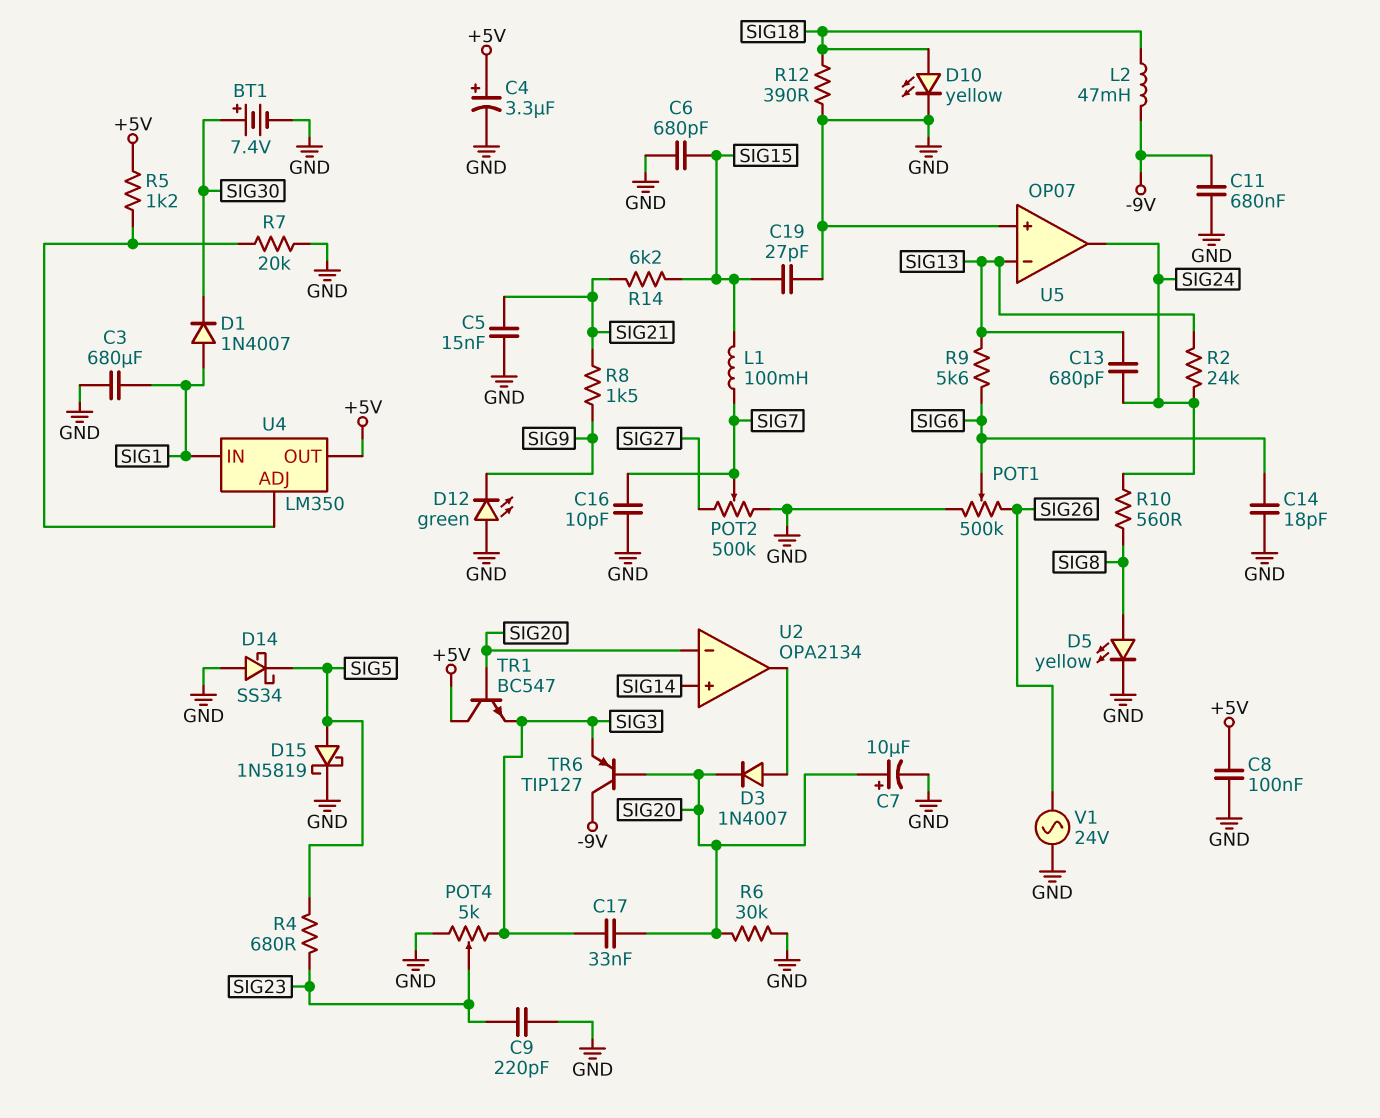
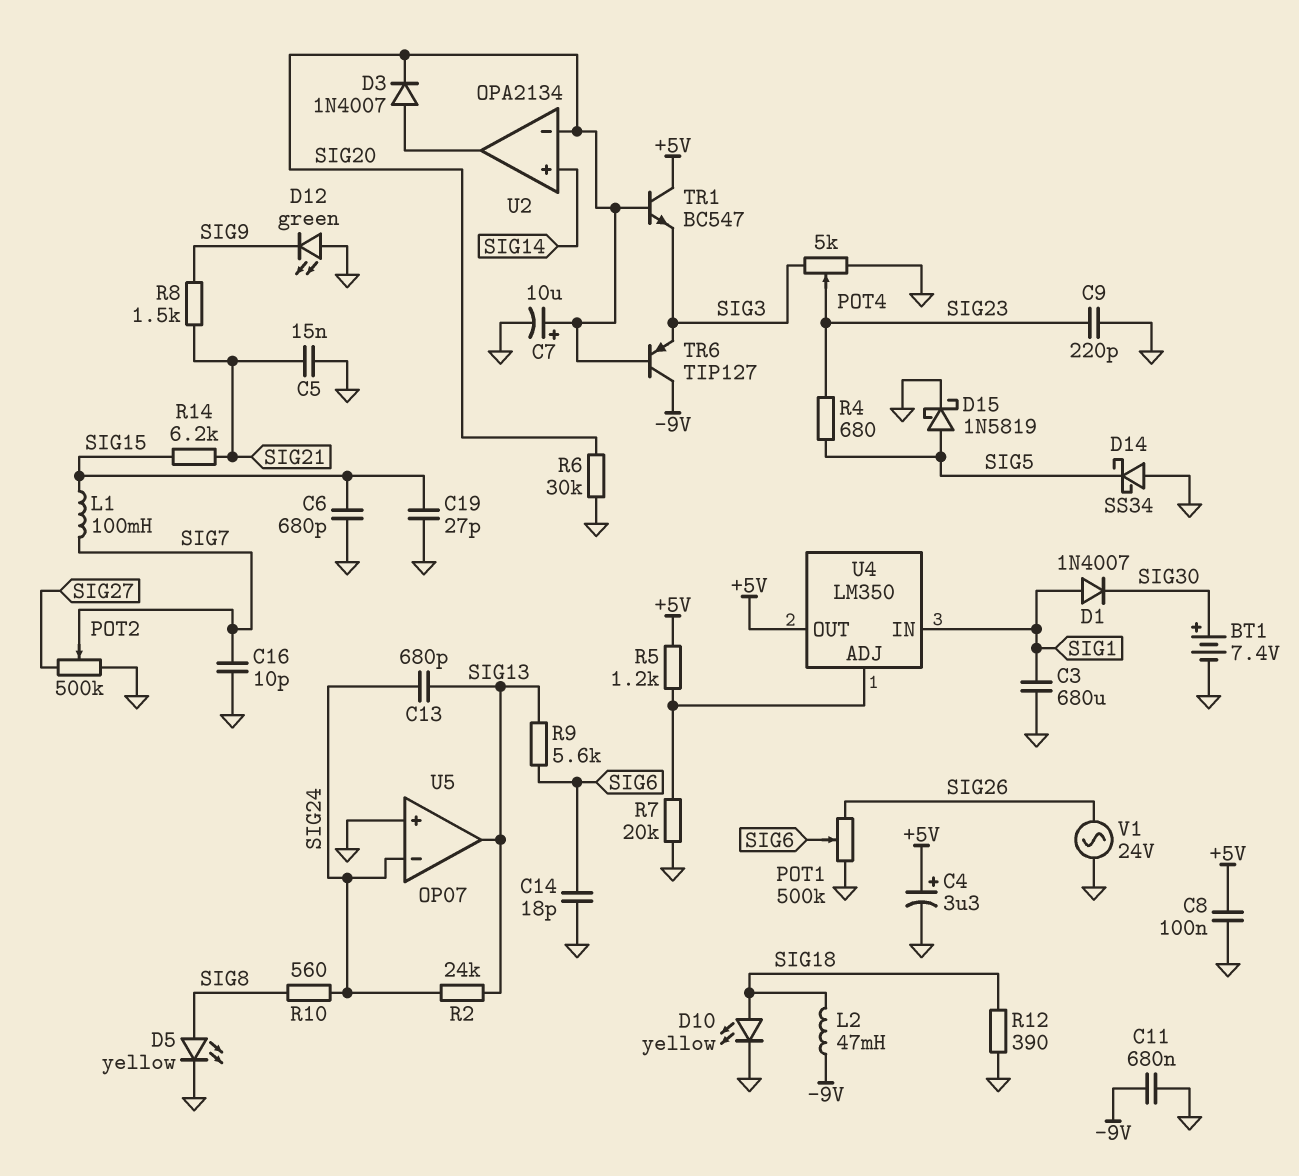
C17: 33nF (SIG3, SIG20) -> none
U5 pin in-: SIG13 -> SIG24
U5 pin out: SIG24 -> SIG13

